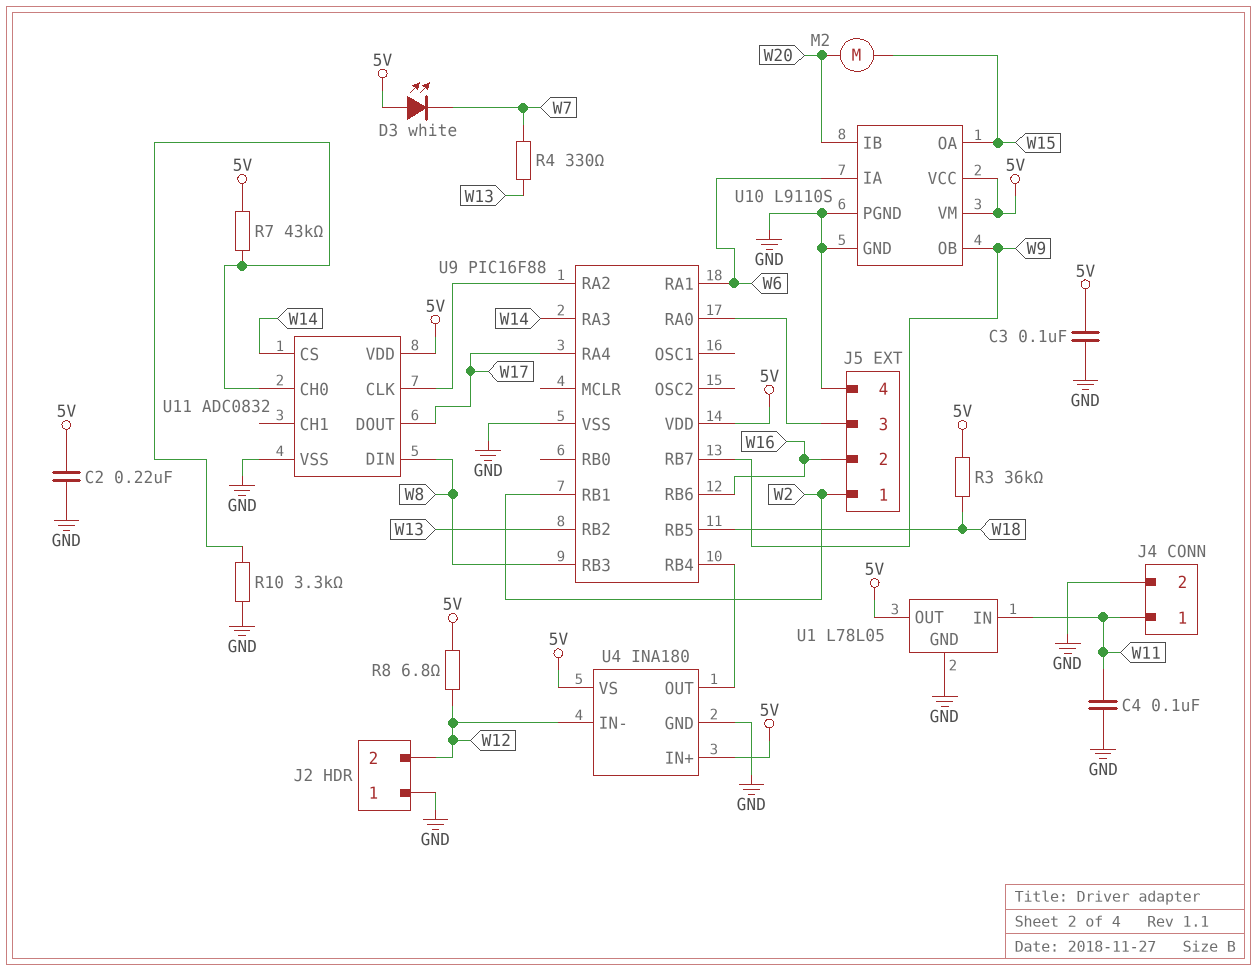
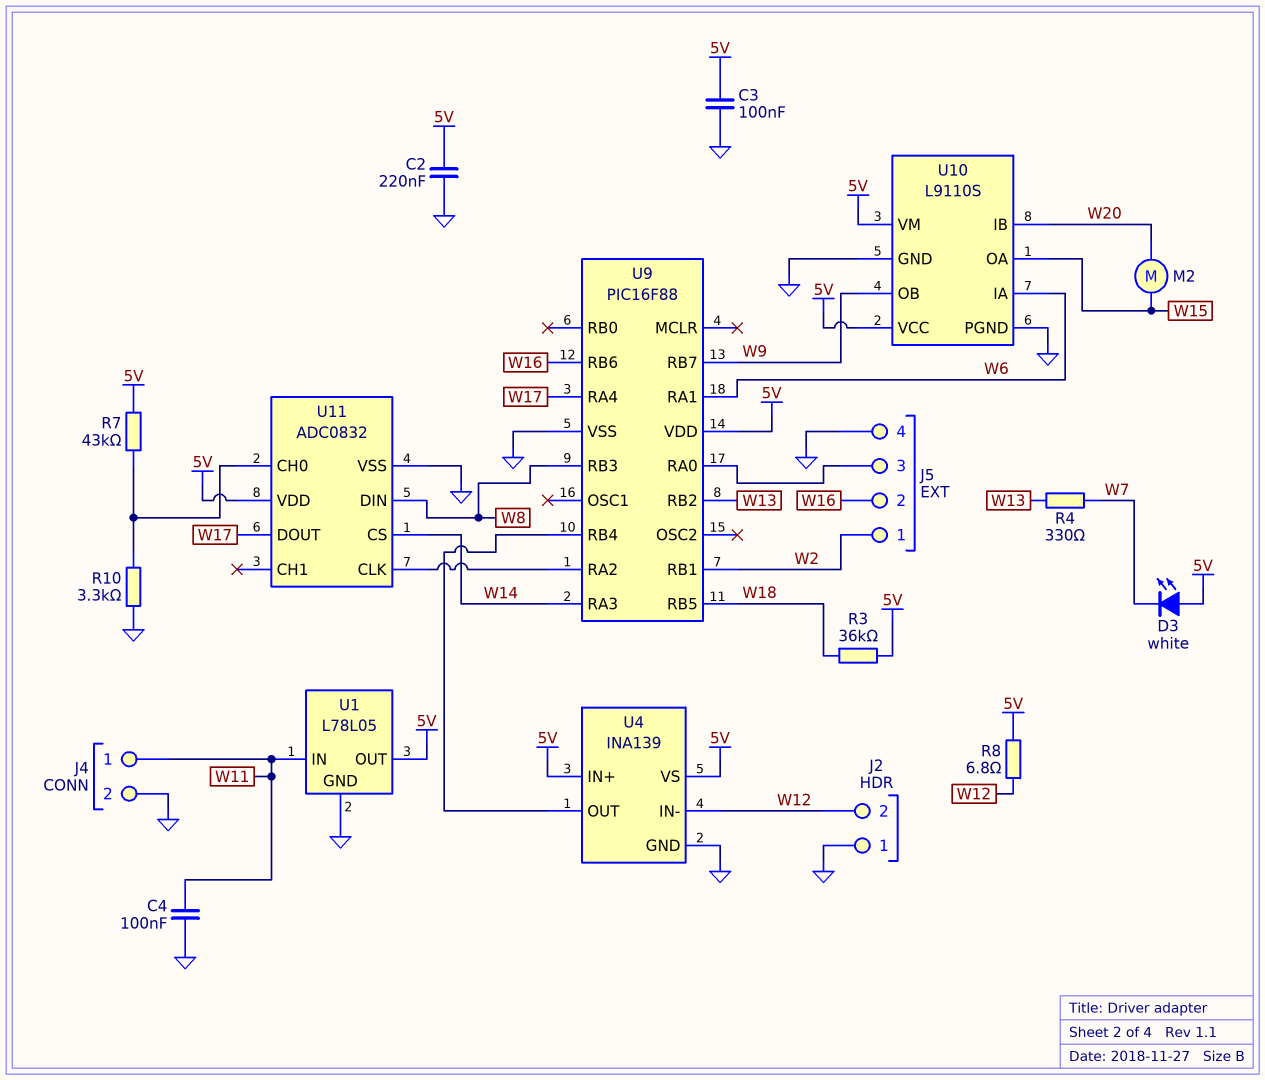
U4: INA180 -> INA139

